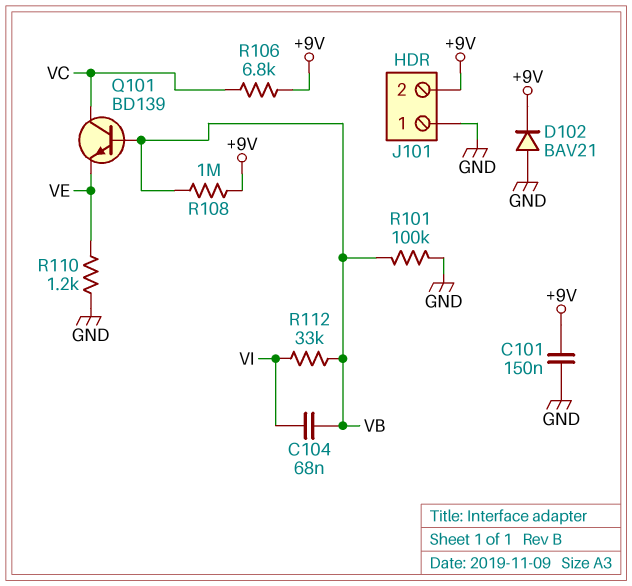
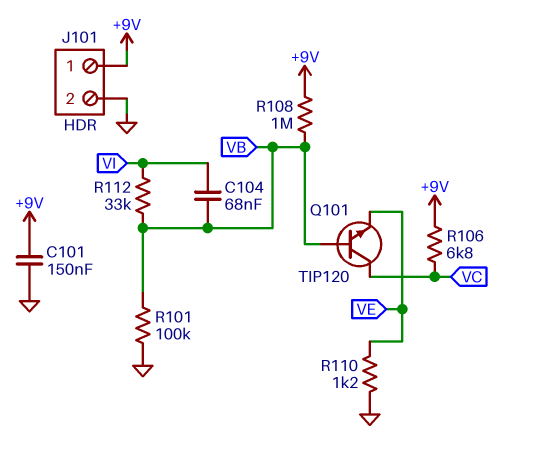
D102: diode BAV21 (A GND, K +9V) -> none
J101 pin 1: GND -> +9V
J101 pin 2: +9V -> GND
Q101: NPN BD139 (B VB, C VC, E VE) -> NPN TIP120 (B VB, C VC, E VE)

